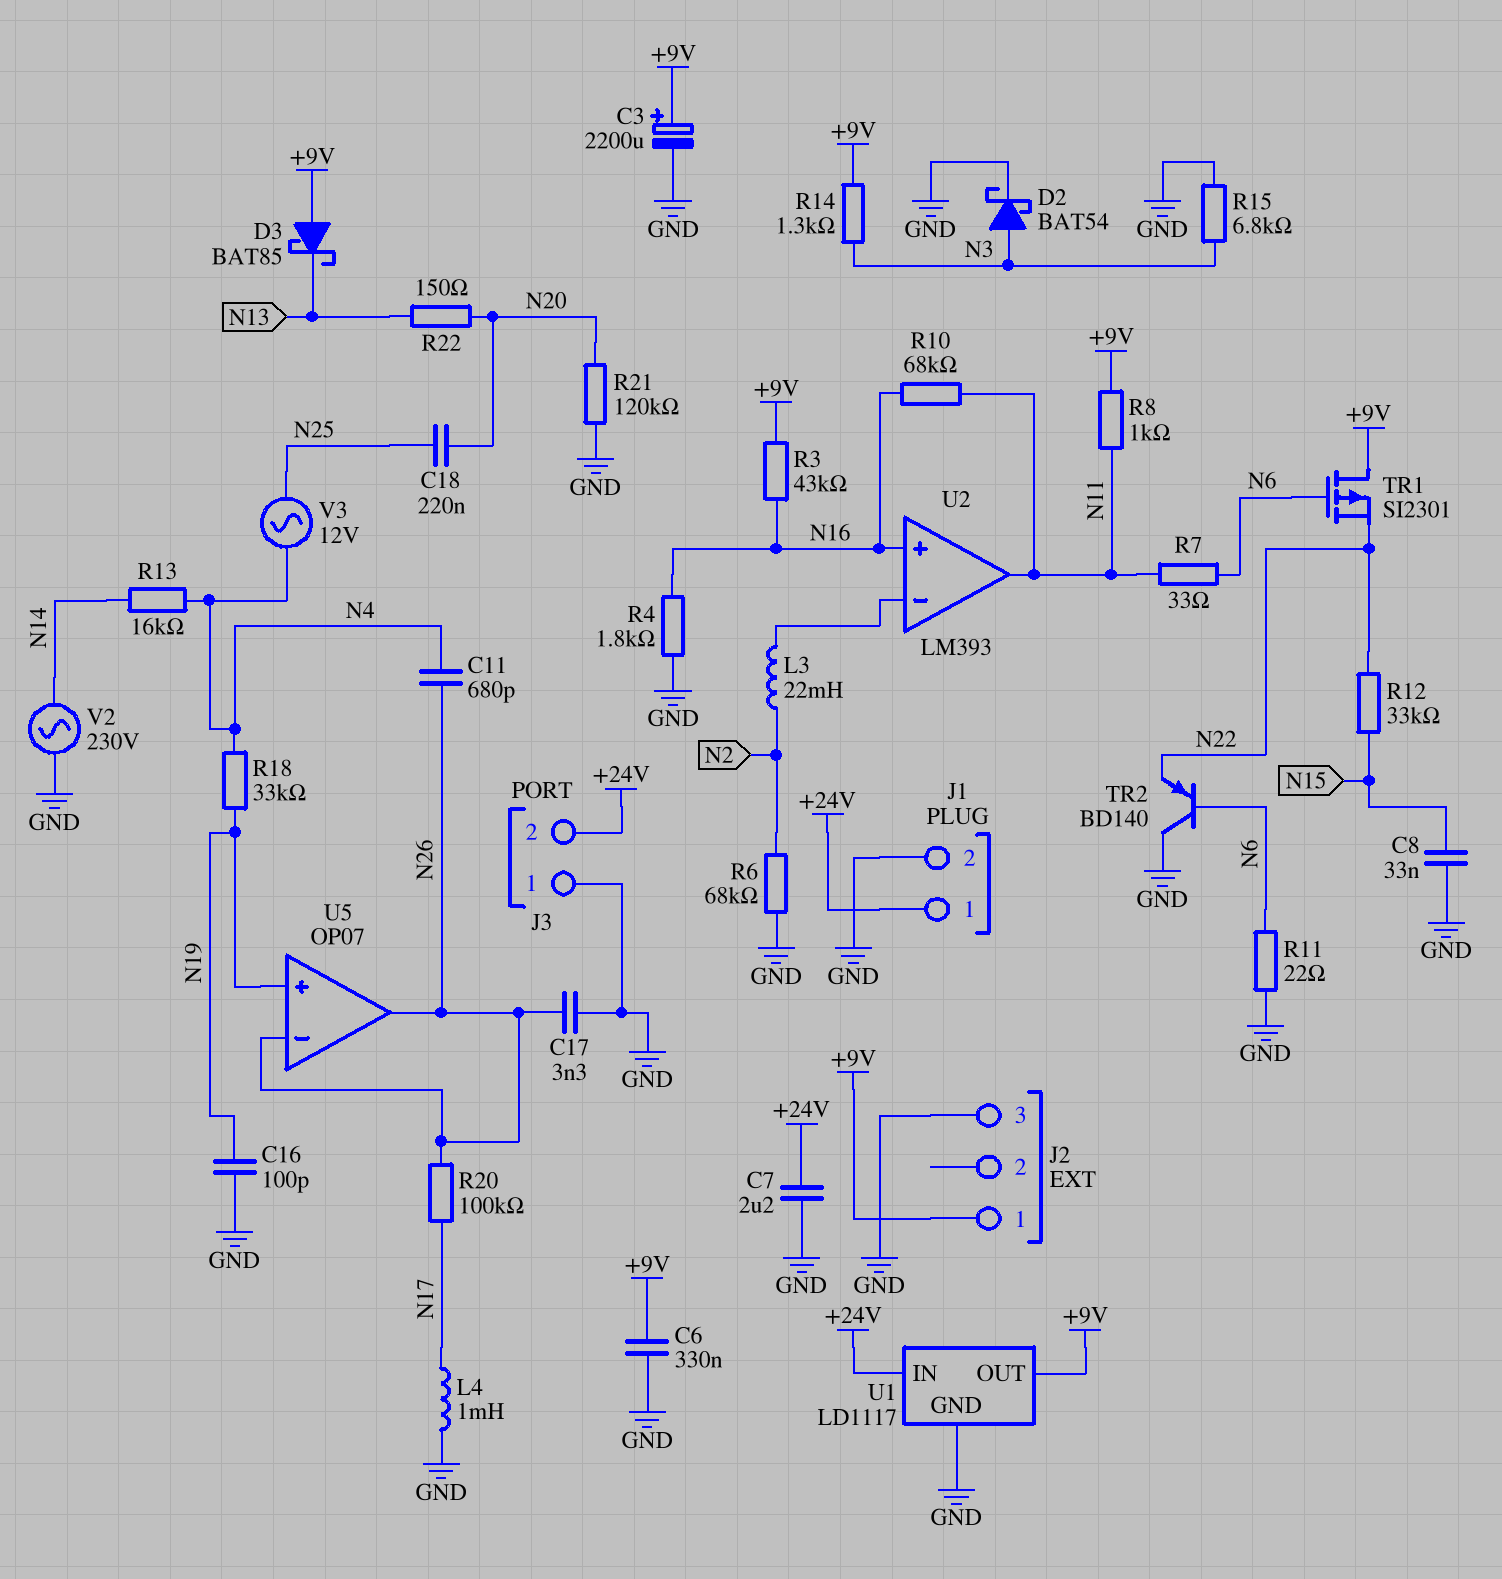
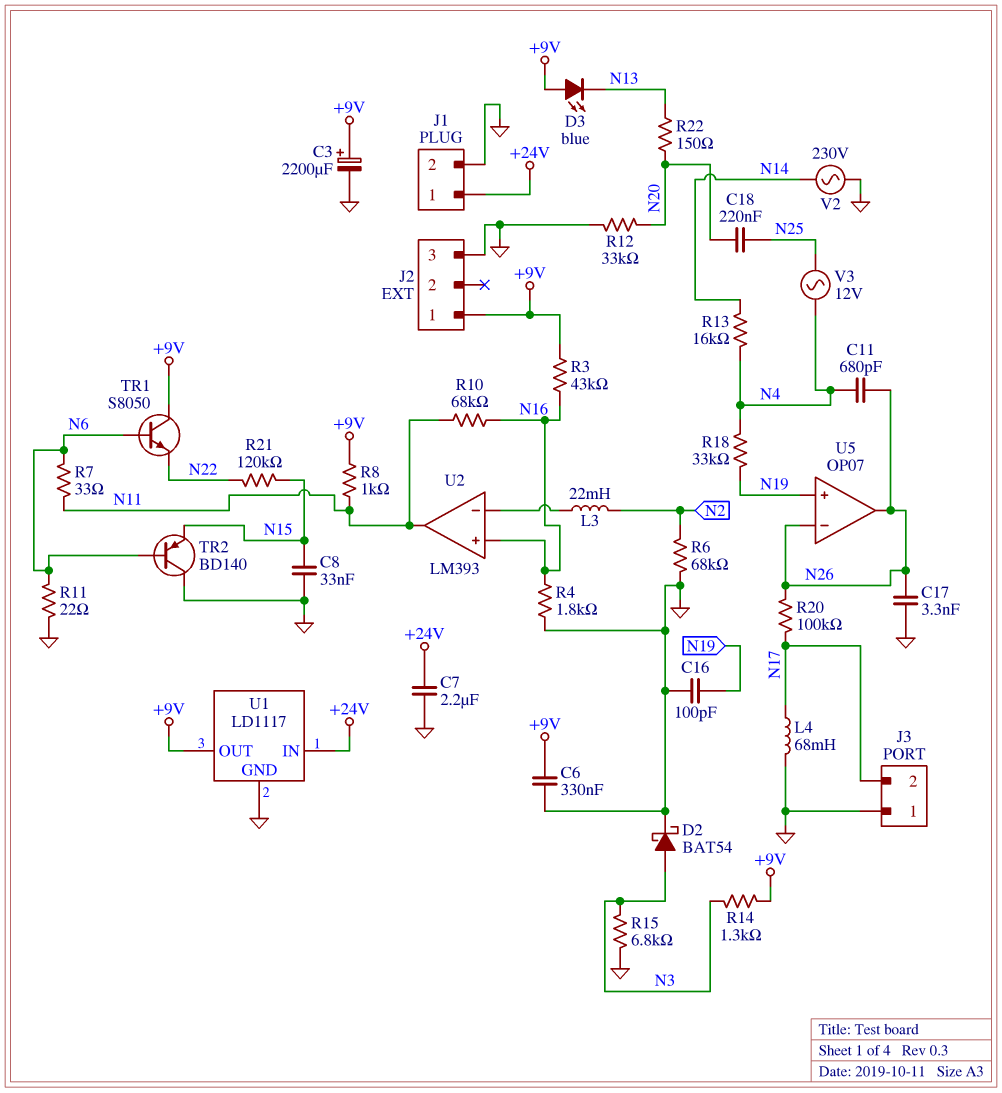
D3: schottky BAT85 (A +9V, K N13) -> LED blue (A +9V, K N13)
J3 pin 2: +24V -> N17
L4: 1mH (GND, N17) -> 68mH (GND, N17)
R12: 33k (N15, N22) -> 33k (GND, N20)
R21: 120k (GND, N20) -> 120k (N15, N22)
TR1: PMOS SI2301 (G N6, D +9V, S N22) -> NPN S8050 (B N6, C +9V, E N22)
TR2: PNP BD140 (B N6, C GND, E N22) -> PNP BD140 (B N6, C GND, E N15)

